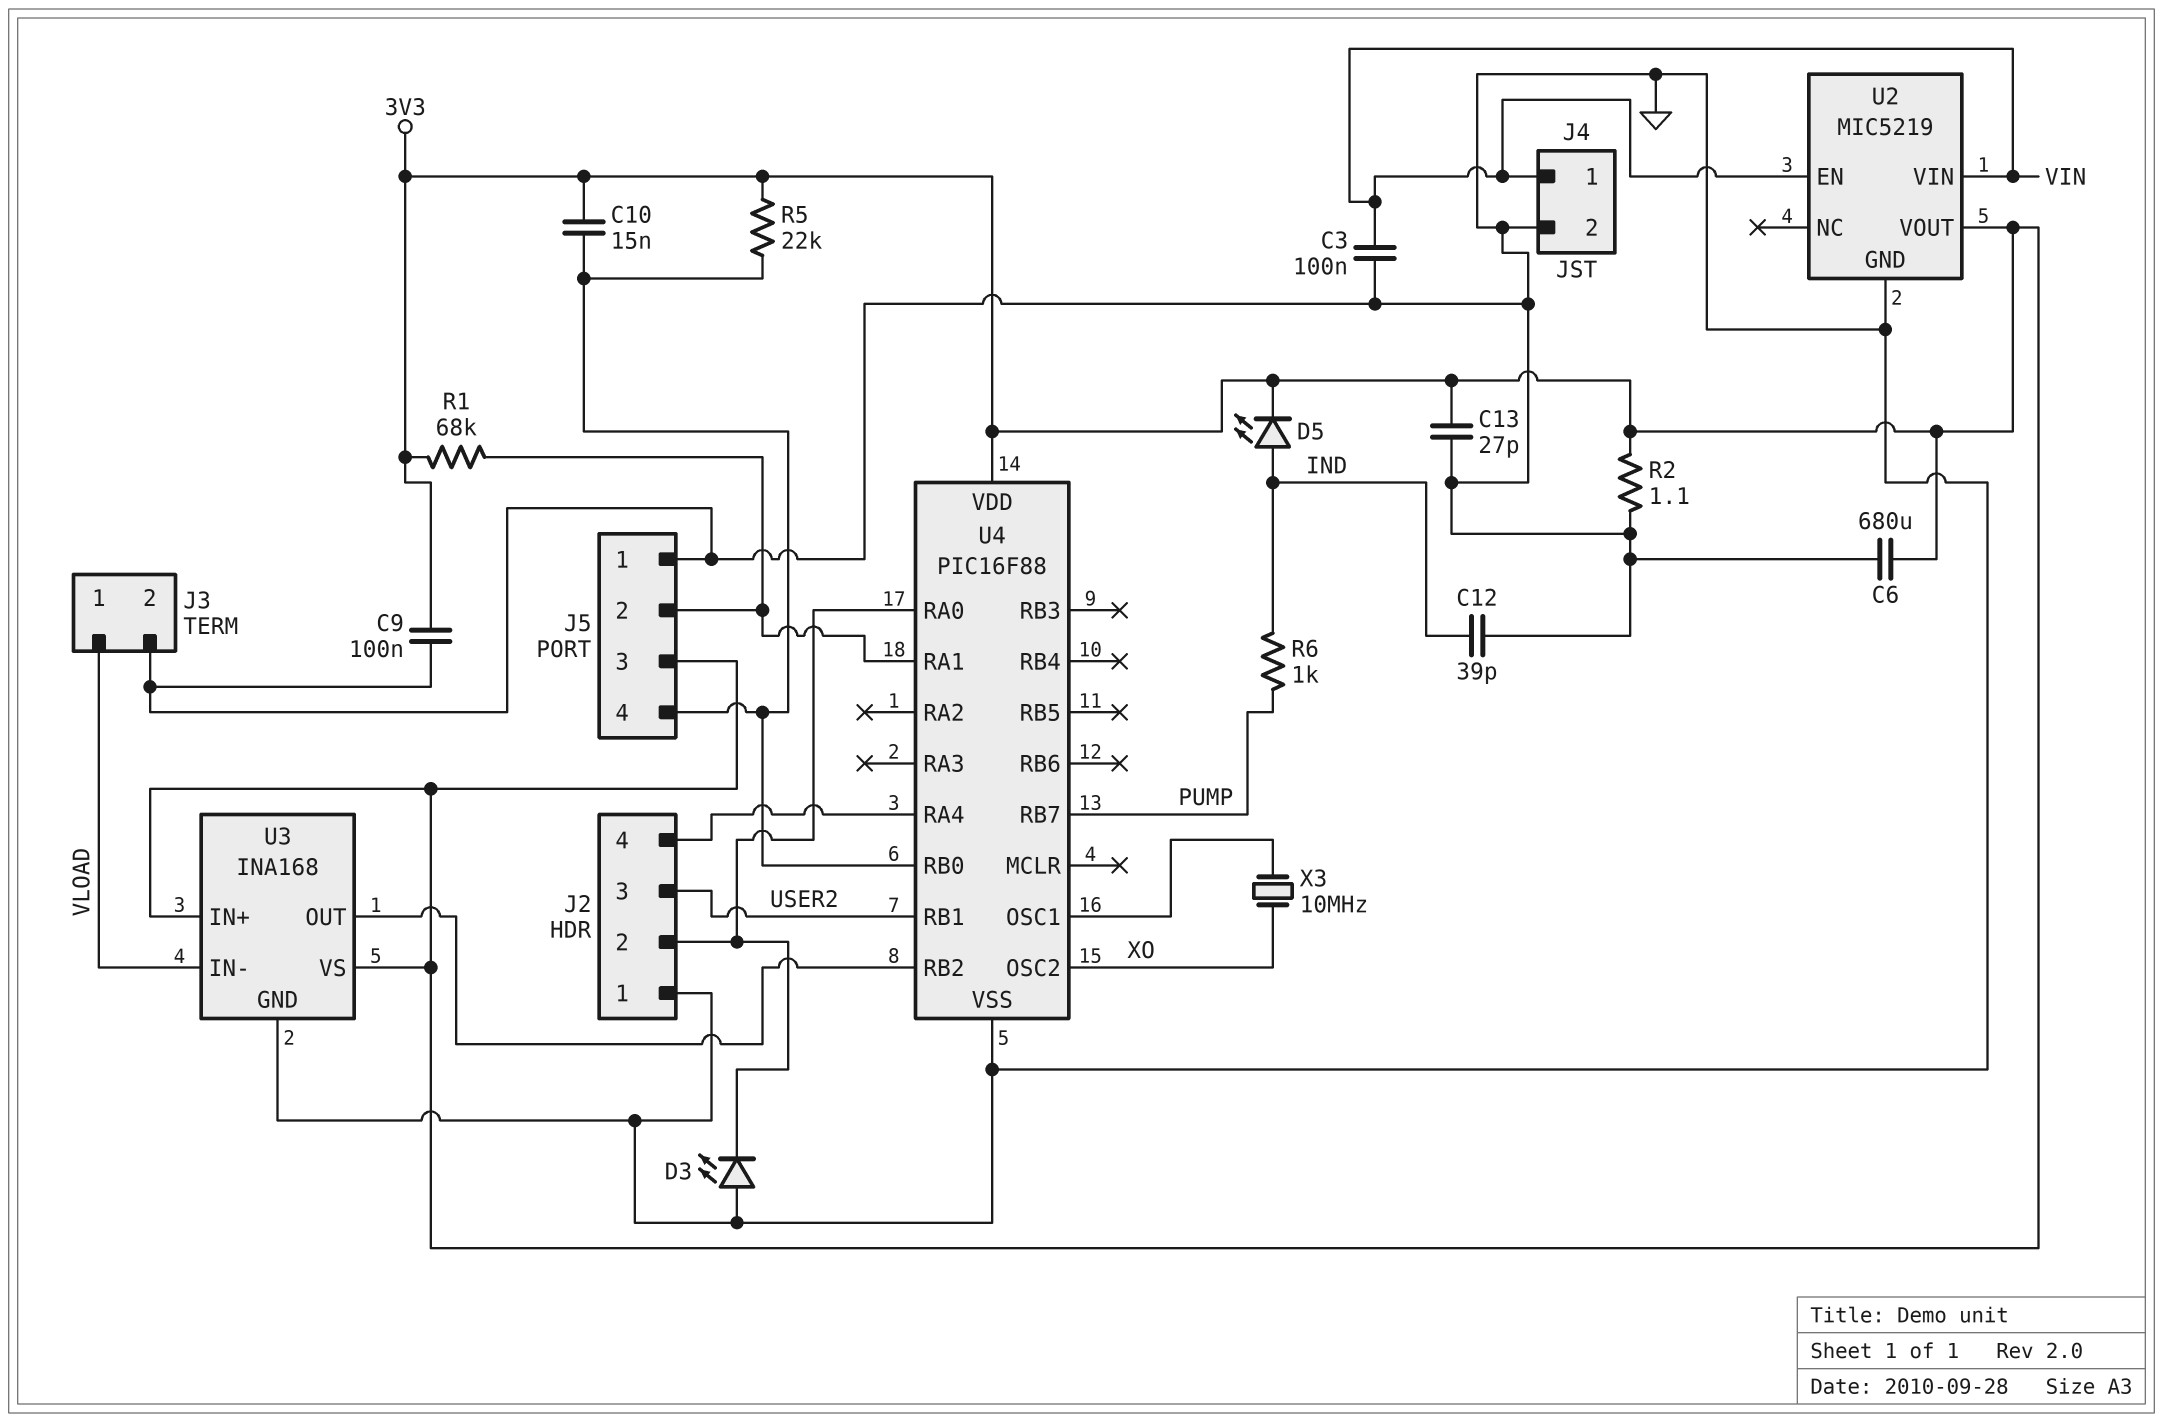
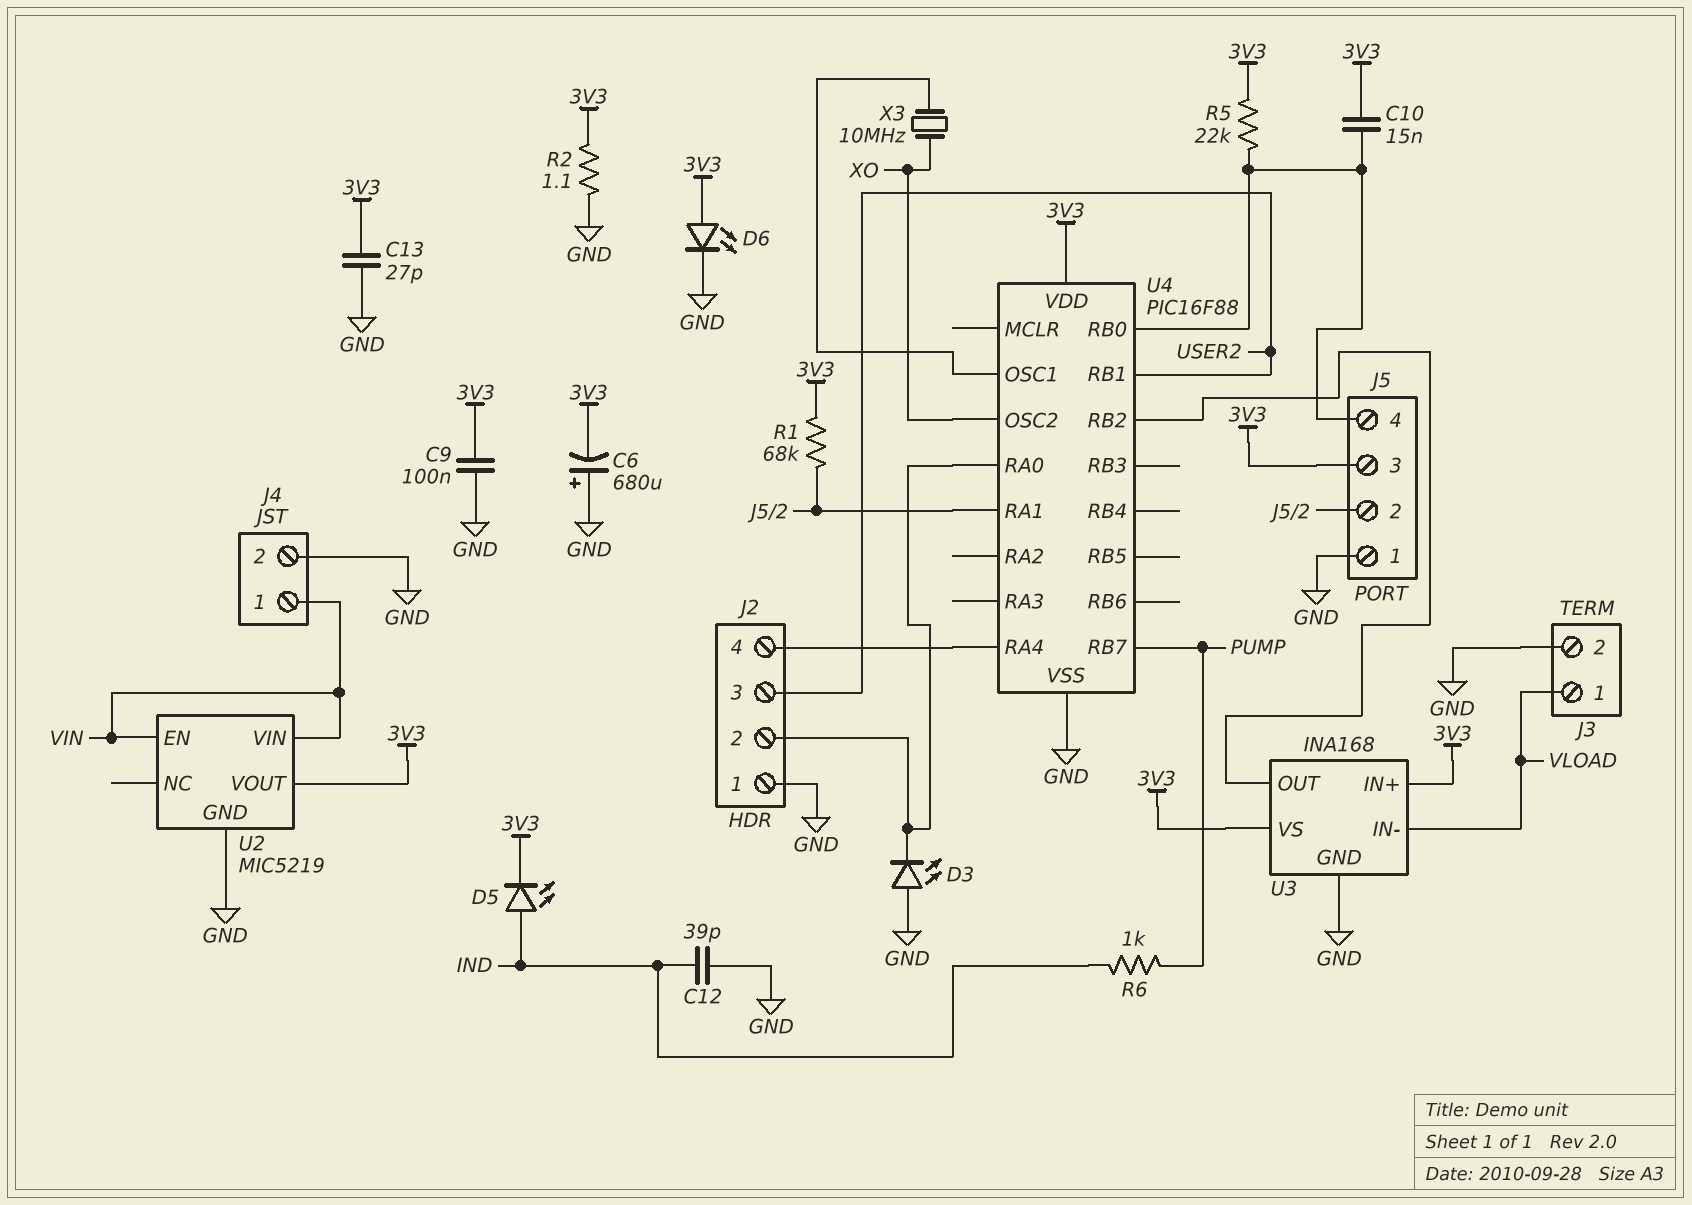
C3: 100nF (GND, VIN) -> none
C6: 680uF (3V3, GND) -> 680uF (plus GND, minus 3V3)
D6: none -> LED (A 3V3, K GND)

